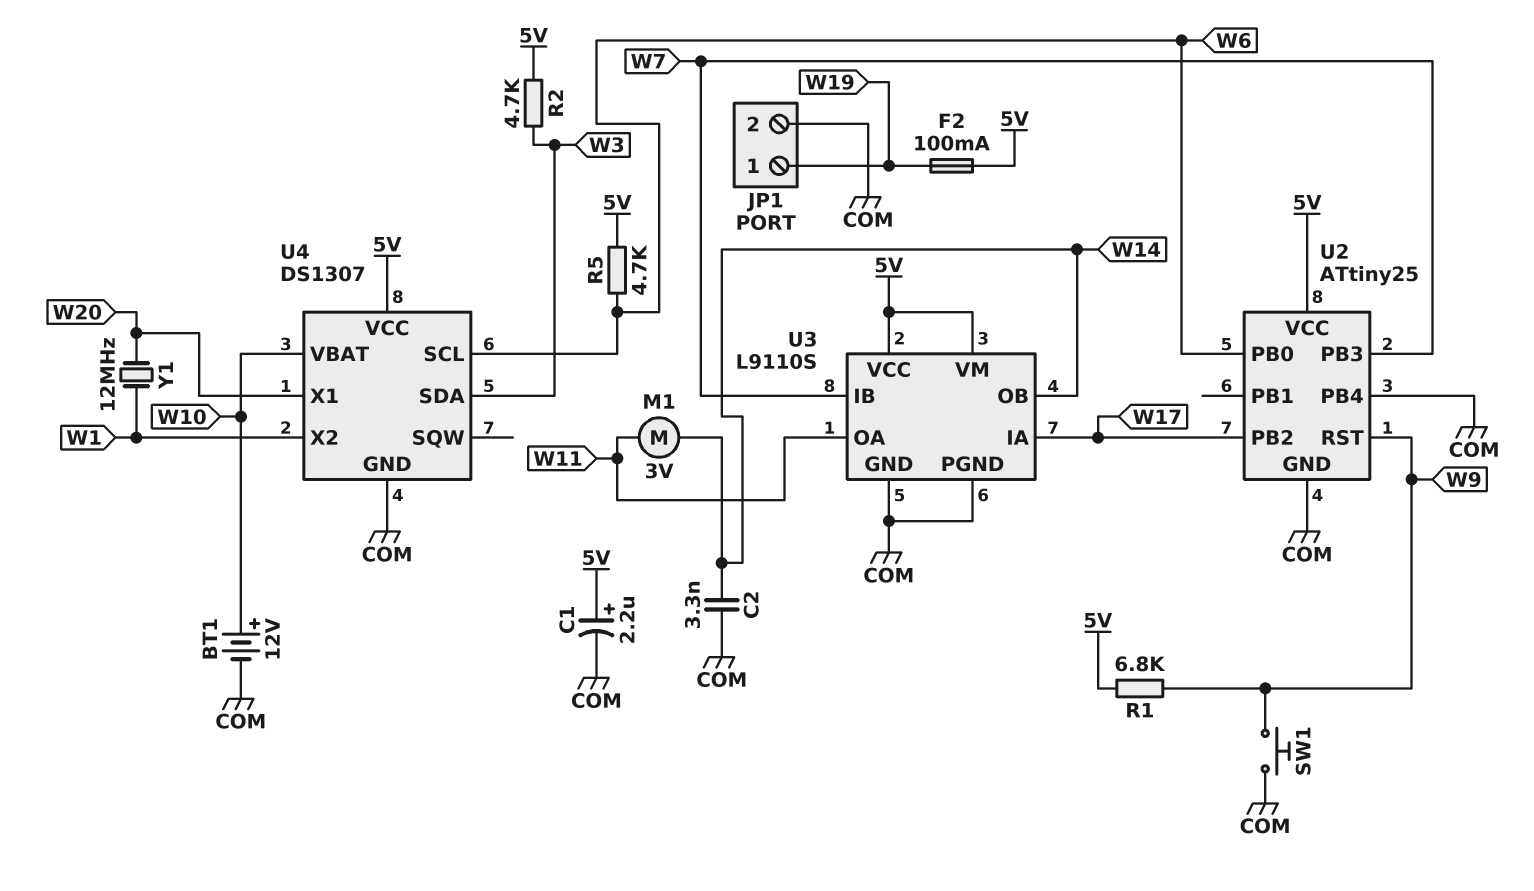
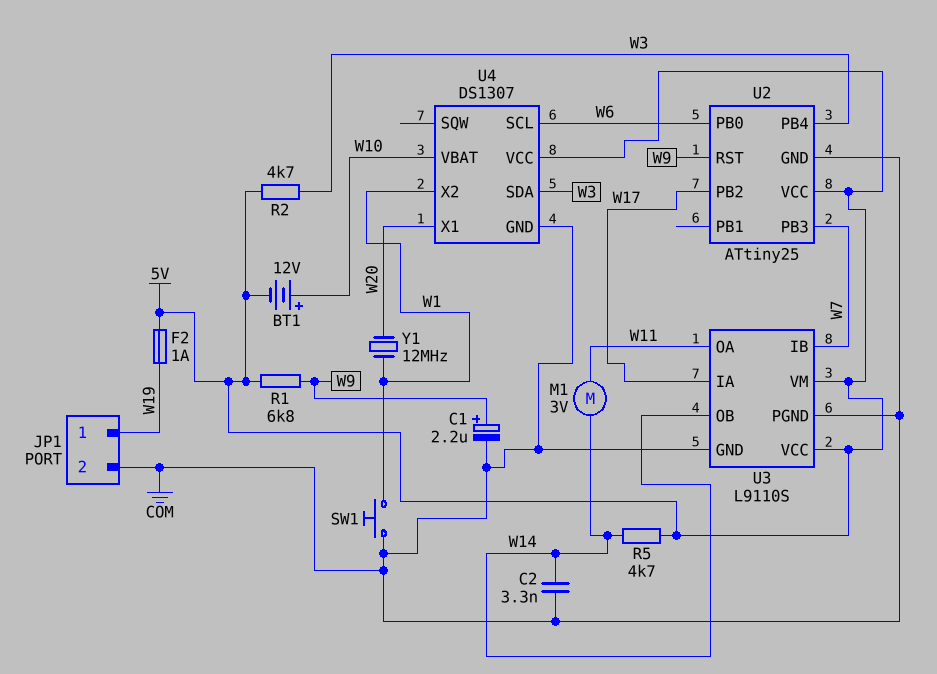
BT1: 12V (plus W10, minus COM) -> 12V (plus W10, minus 5V)
C1: 2.2uF (plus 5V, minus COM) -> 2.2uF (plus W9, minus COM)
F2: 100mA (5V, W19) -> 1A (5V, W19)
R5: 4.7k (5V, W6) -> 4.7k (5V, W14)
SW1: button (COM, W9) -> button (COM, W1)
U2 pin PB4: COM -> W3

